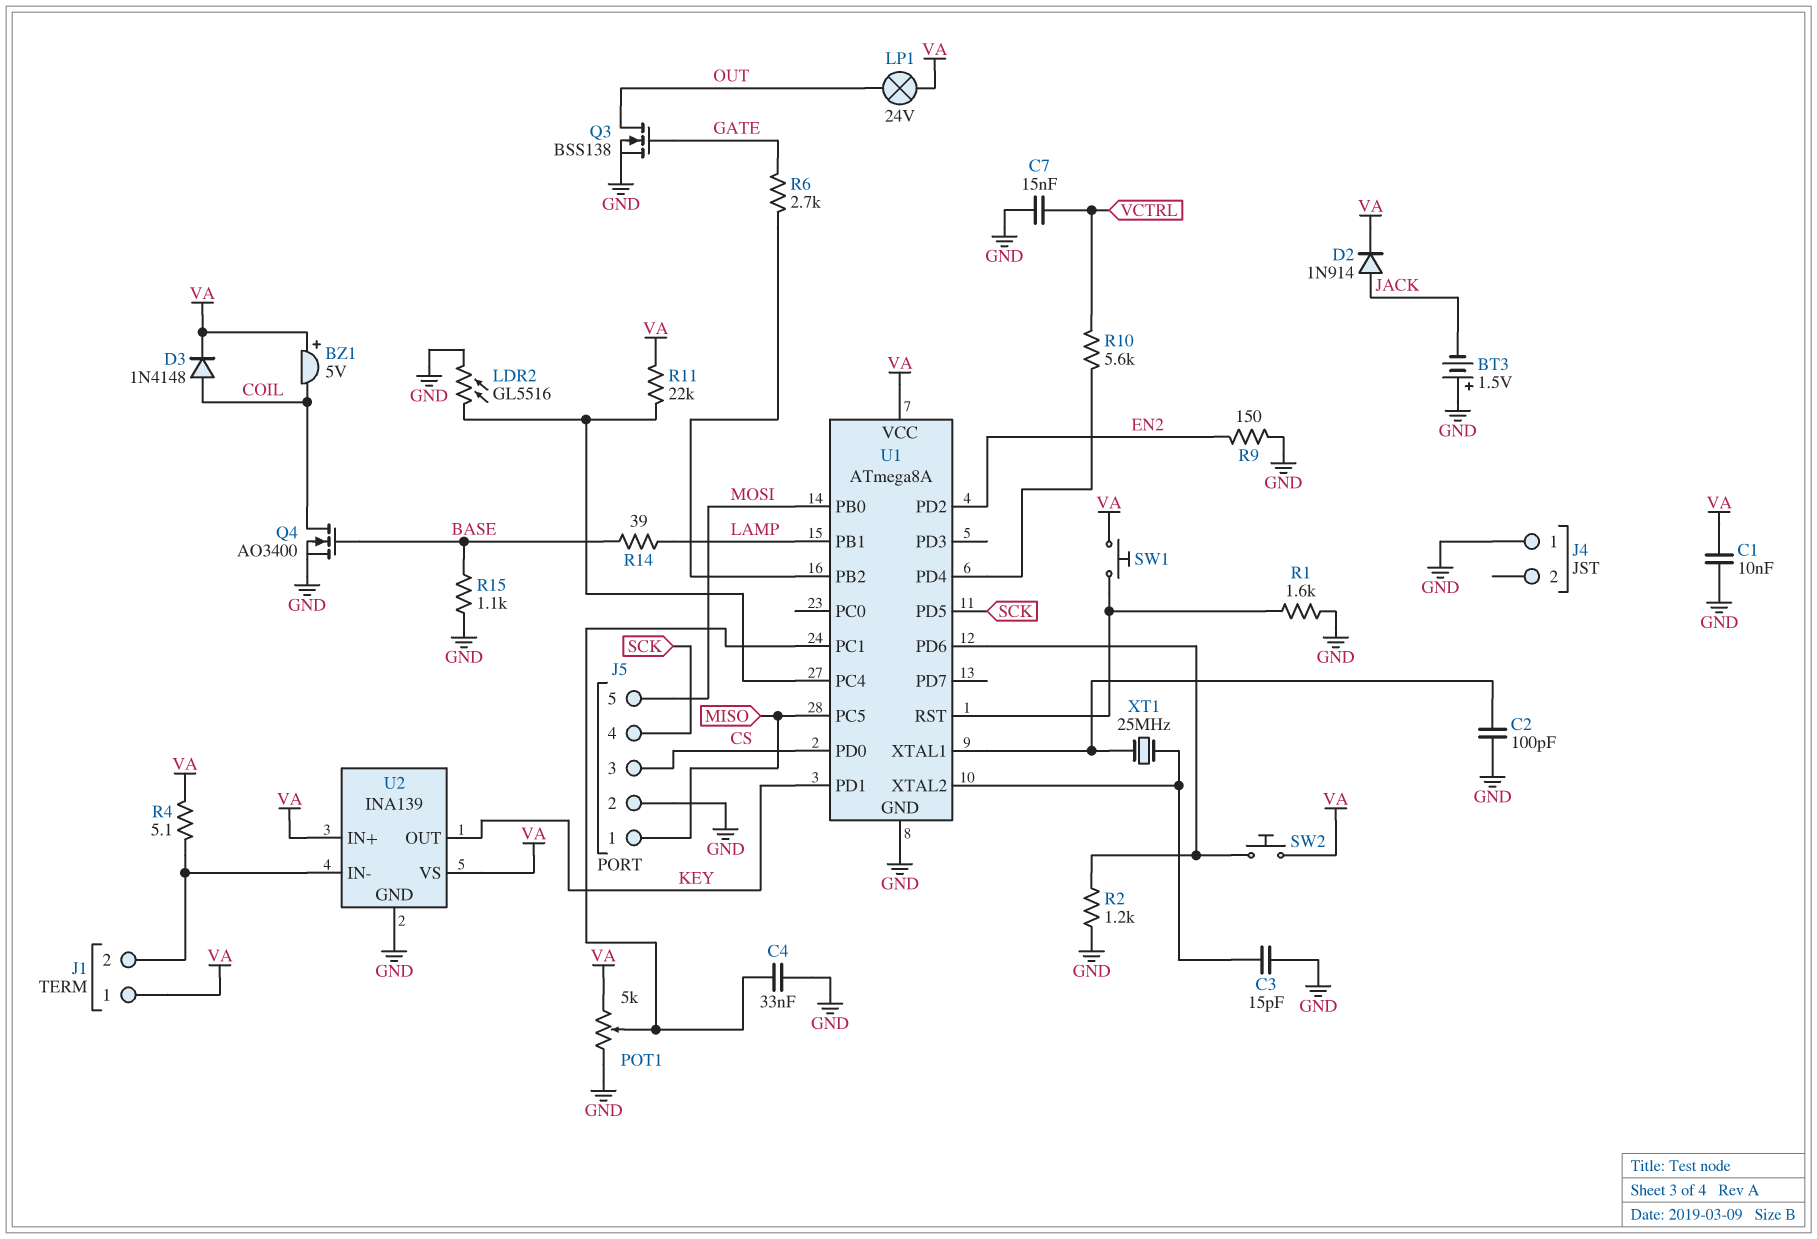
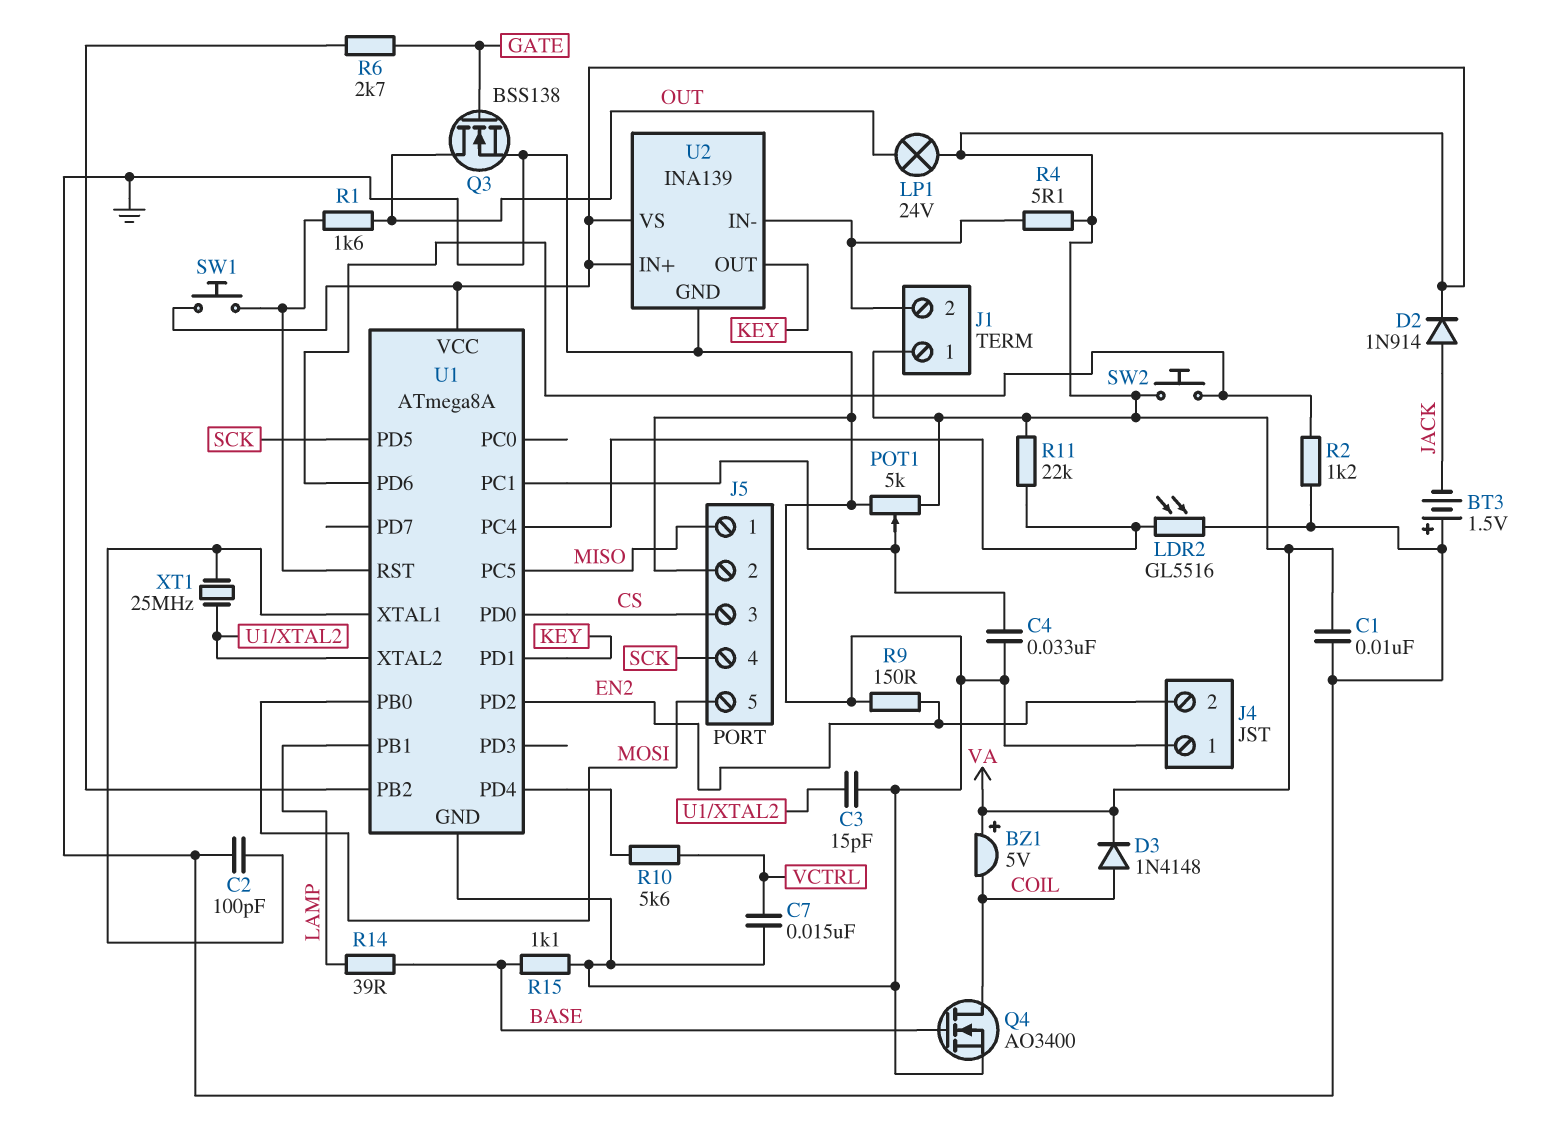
J4 pin 2: none -> EN2
R1: 1.6k (GND, U1/RST) -> 1.6k (OUT, U1/RST)

